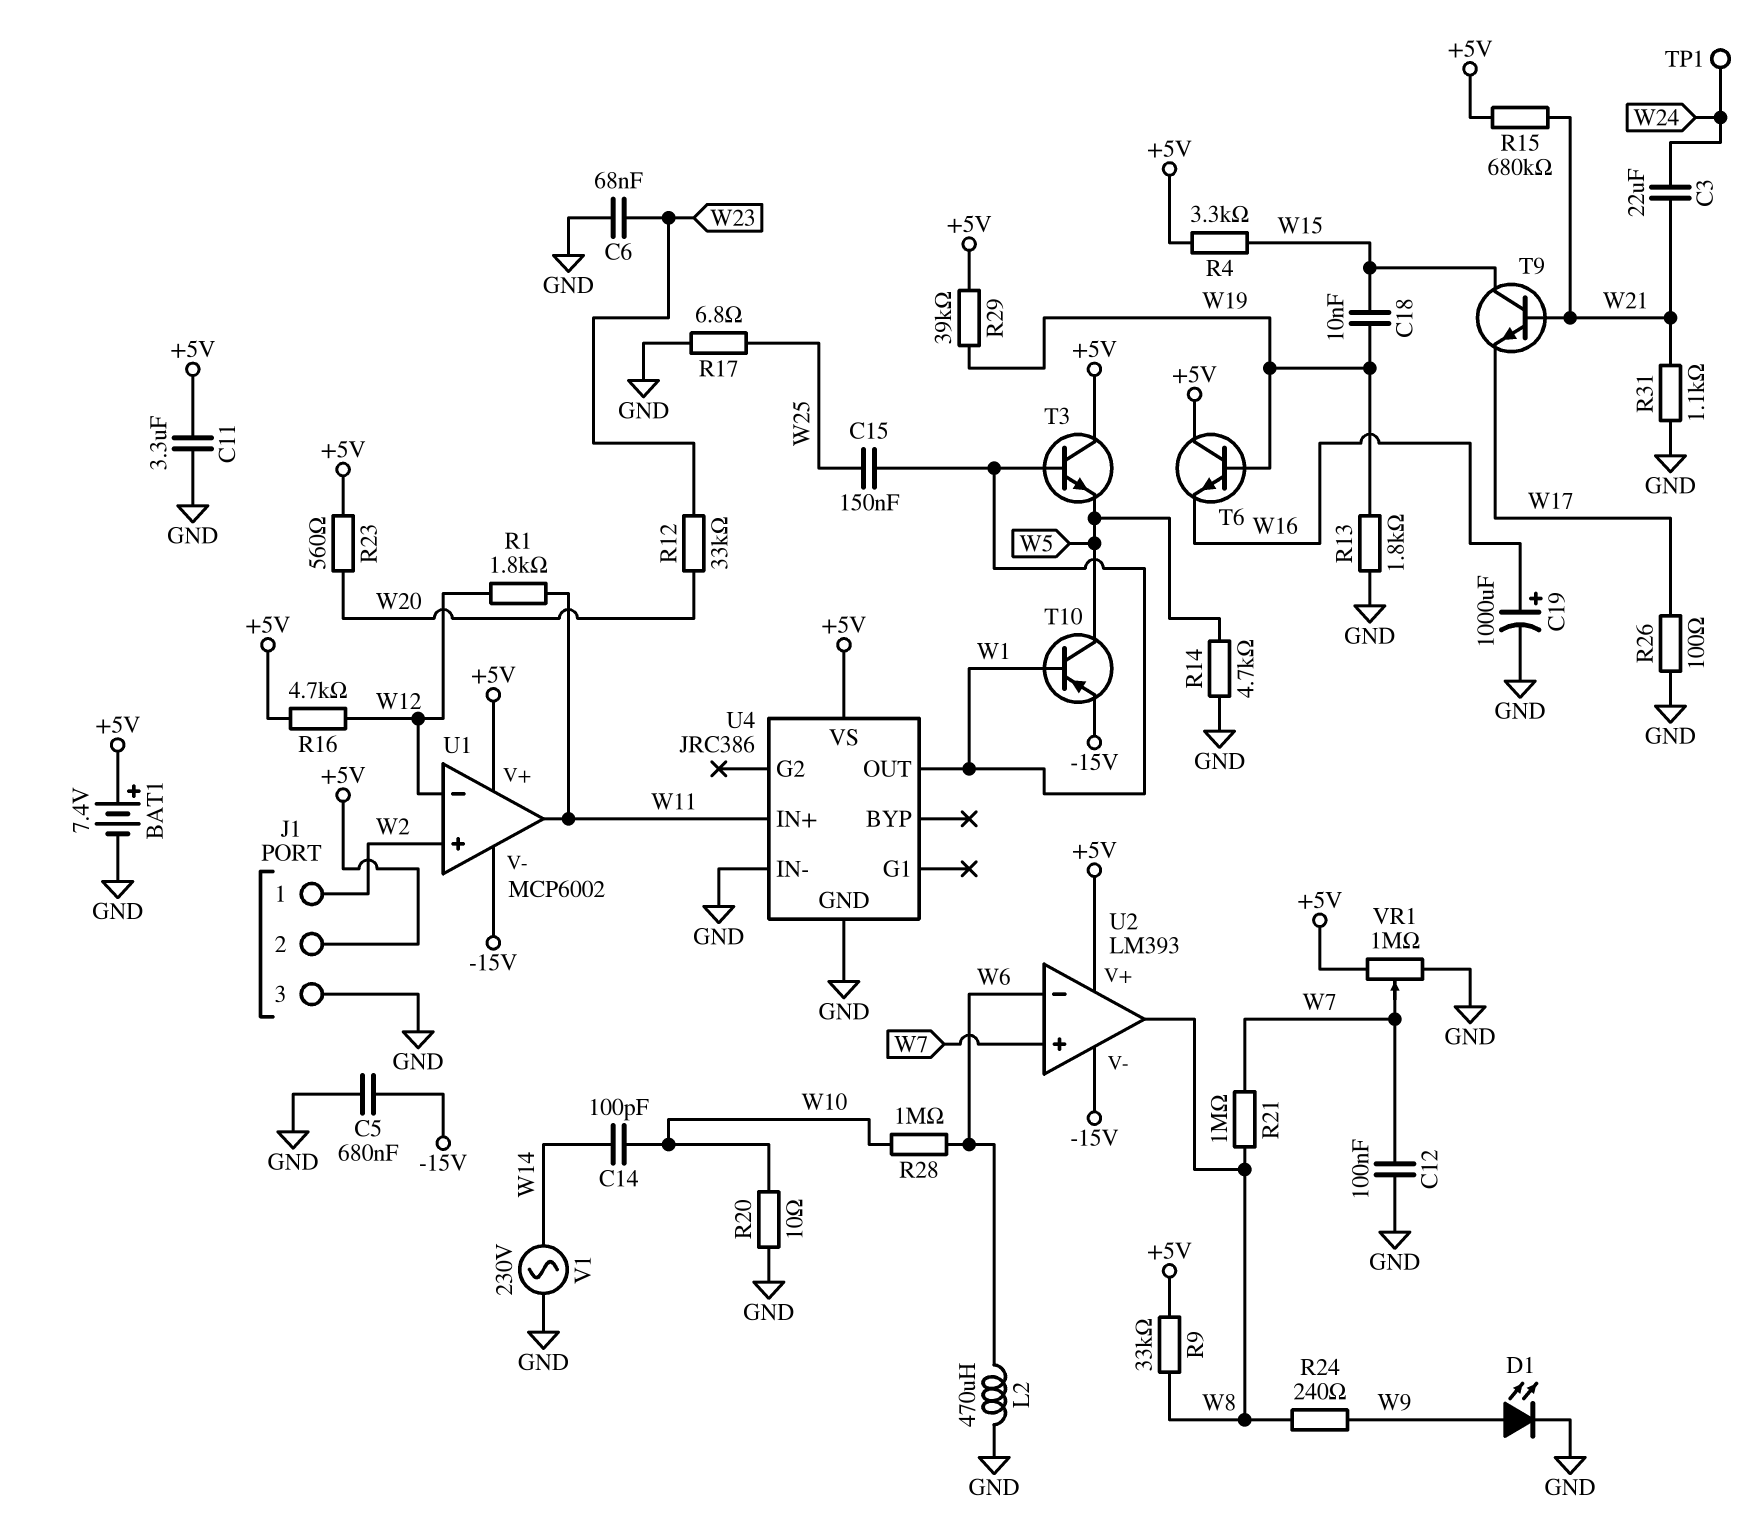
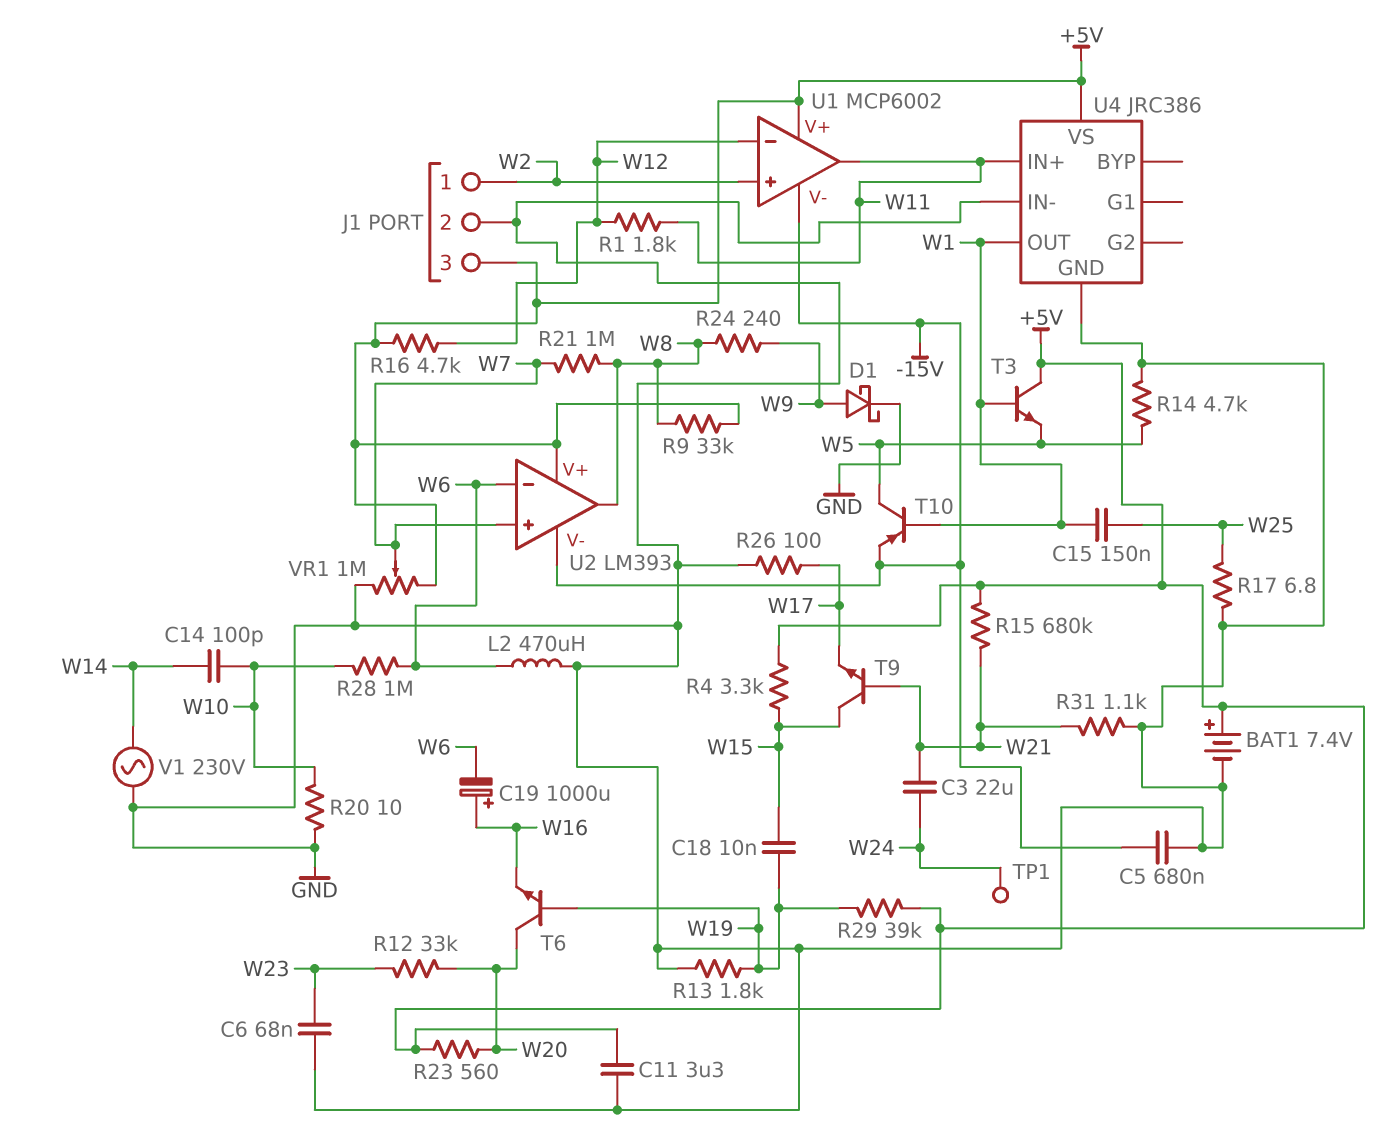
C12: 100nF (GND, W7) -> none
C19: 1000uF (plus W16, minus GND) -> 1000uF (plus W16, minus W6)
D1: LED (A W9, K GND) -> schottky (A W9, K GND)
J1 pin 2: +5V -> GND
J1 pin 3: GND -> +5V
T6: NPN (B W19, C +5V, E W16) -> NPN (B W19, C W20, E W16)

